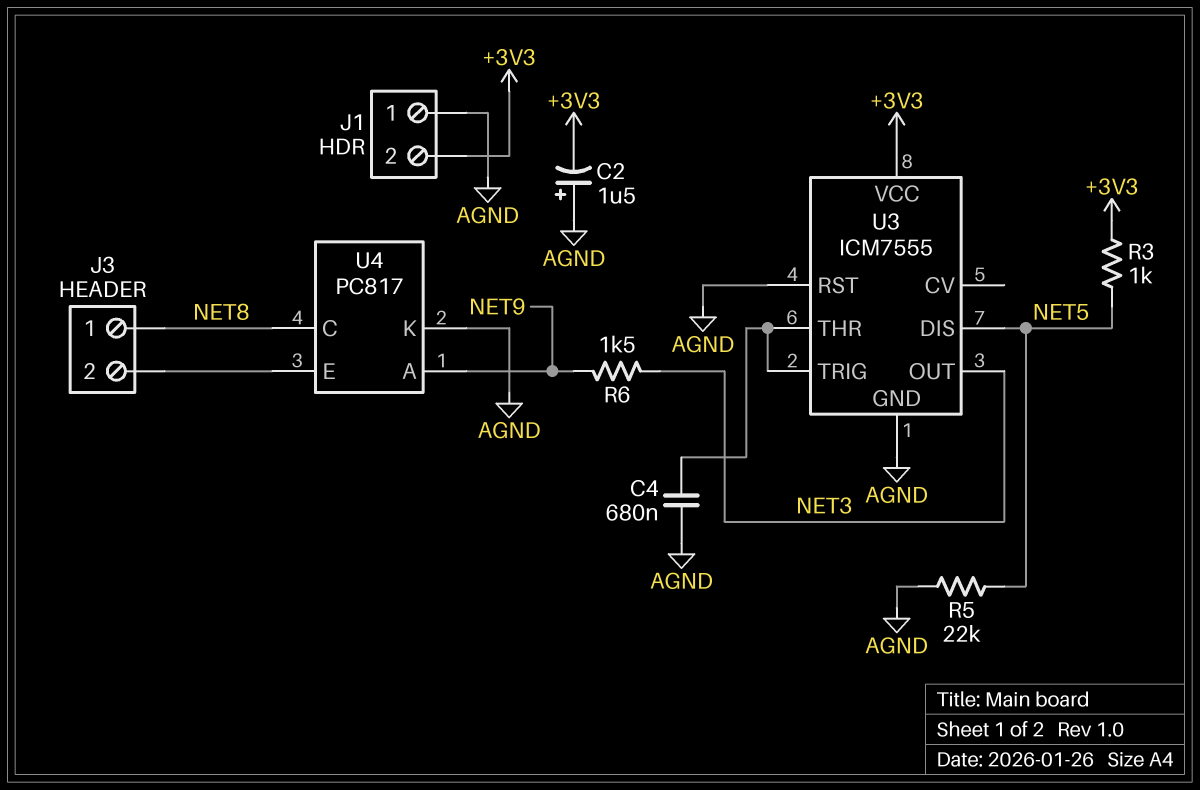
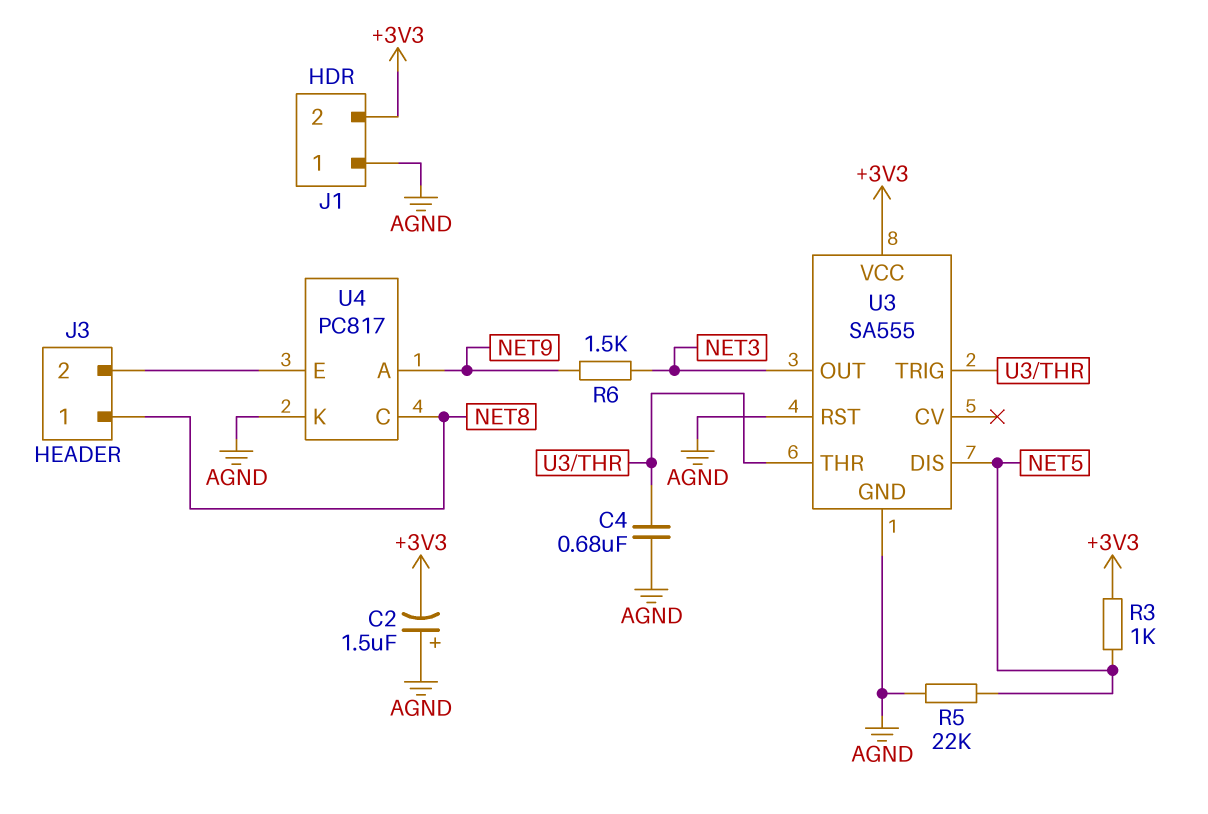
U3: ICM7555 -> SA555

